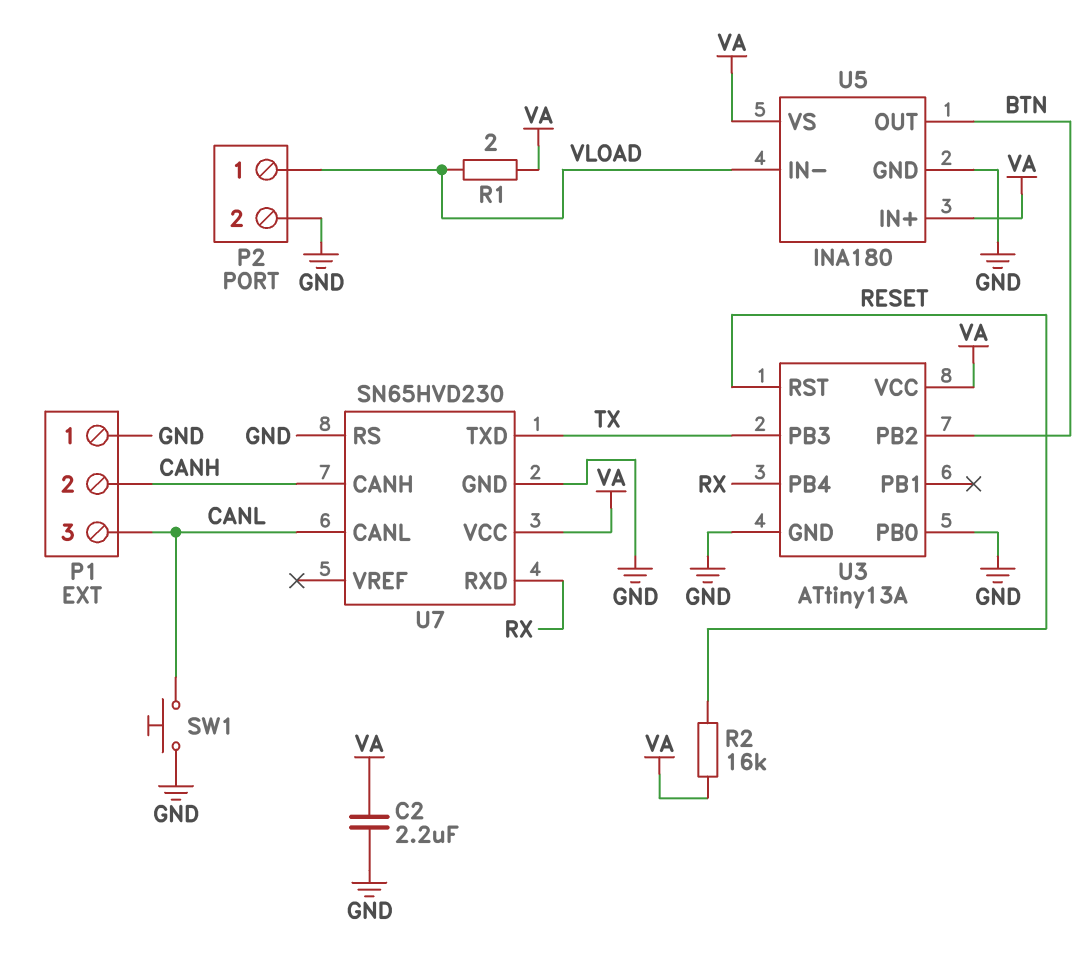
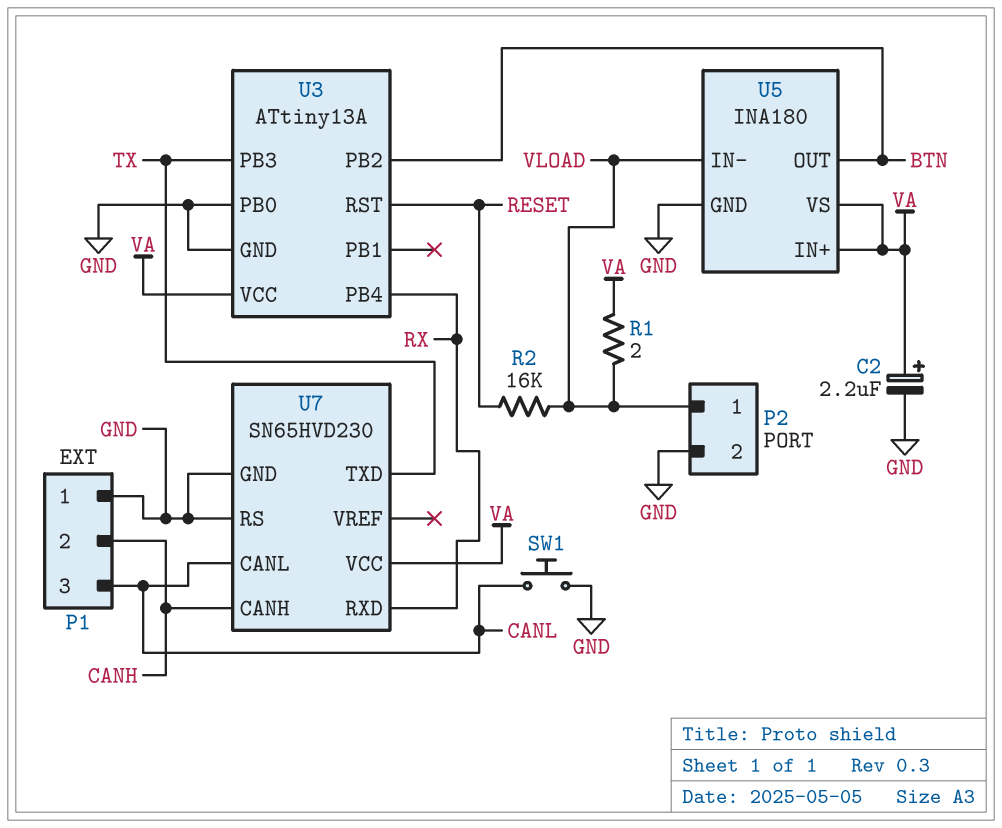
C2: 2.2uF (GND, VA) -> 2.2uF (plus VA, minus GND)
R2: 16k (RESET, VA) -> 16k (RESET, VLOAD)

